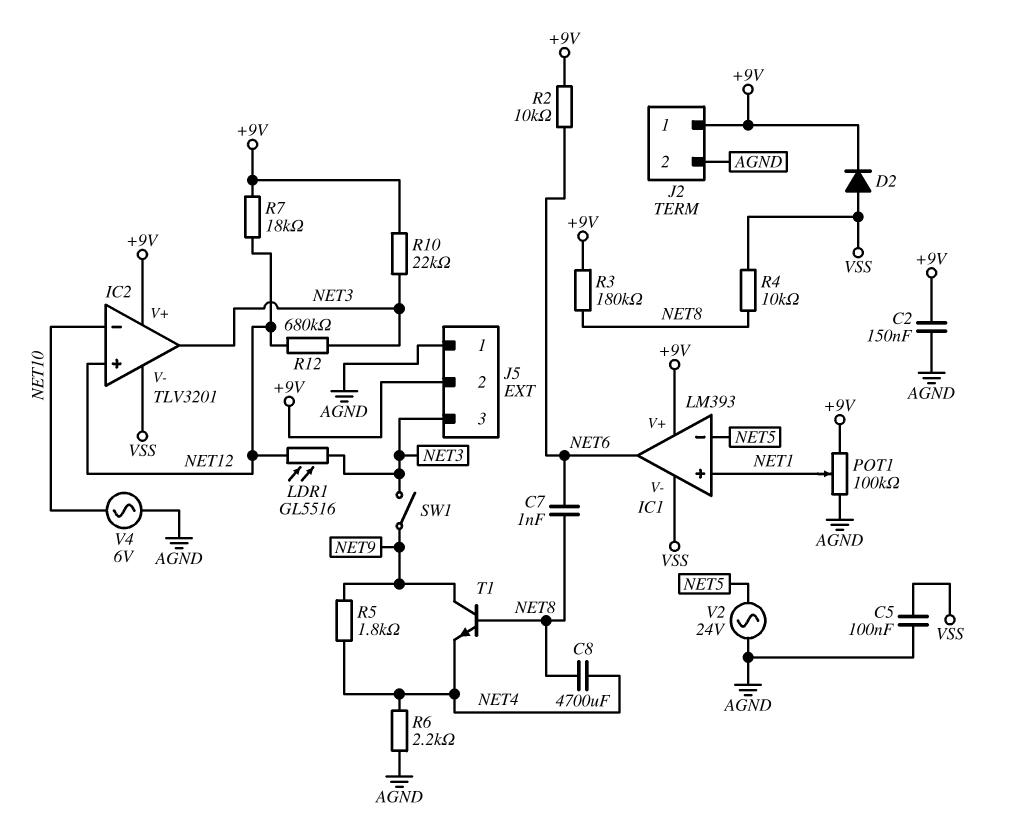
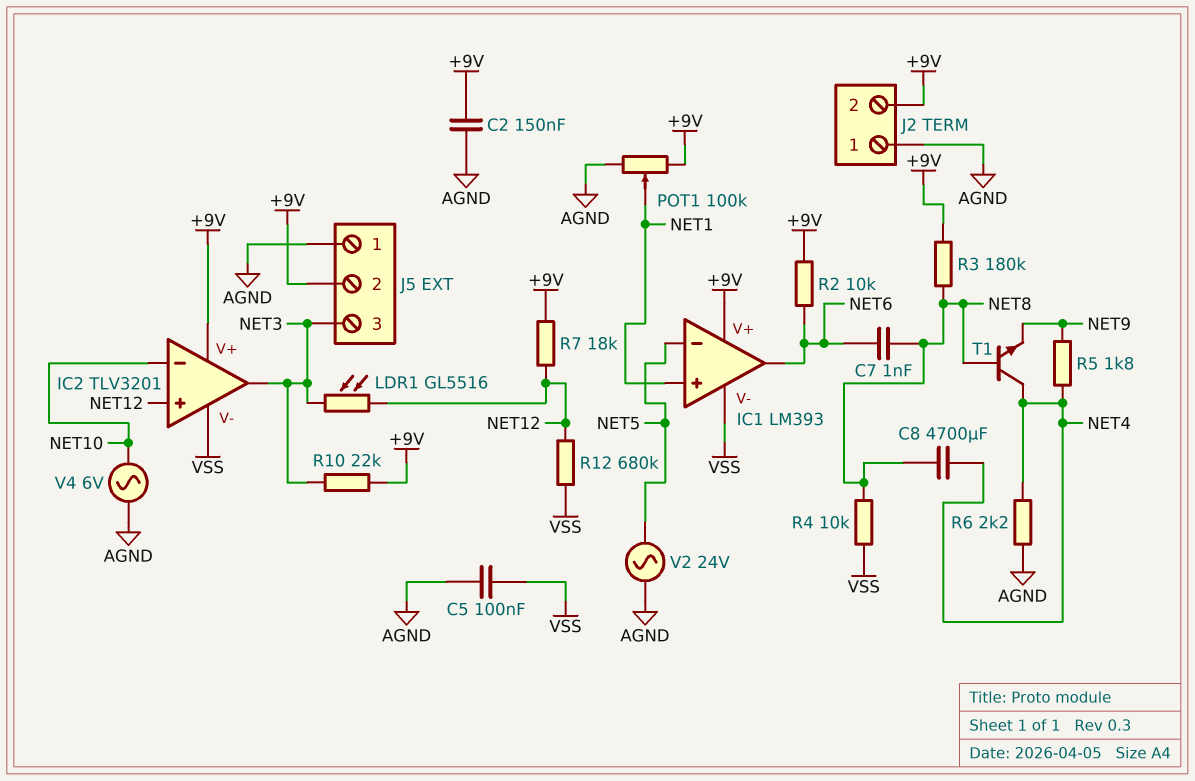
D2: diode (A VSS, K +9V) -> none
J2 pin 1: +9V -> AGND
J2 pin 2: AGND -> +9V
R12: 680k (NET3, NET12) -> 680k (NET12, VSS)
SW1: switch (NET3, NET9) -> none
T1: NPN (B NET8, C NET9, E NET4) -> NPN (B NET8, C NET4, E NET9)

